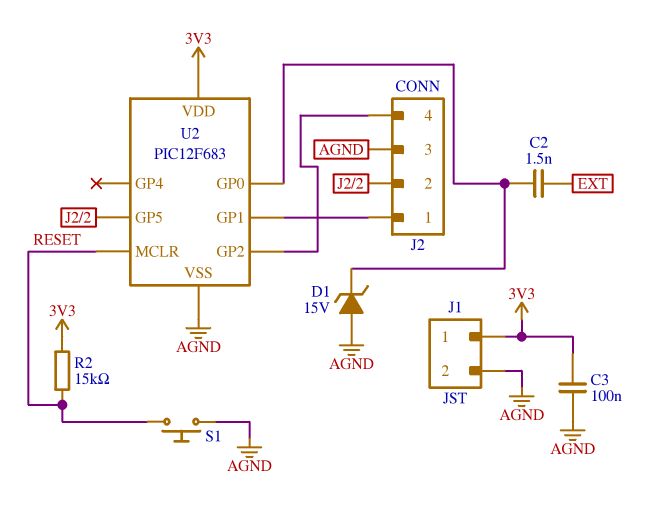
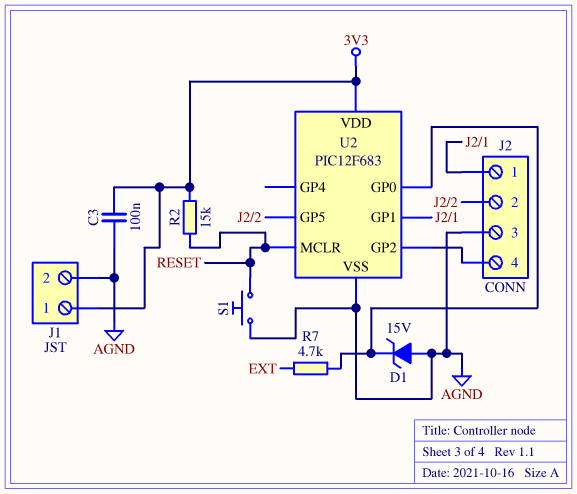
C2: 1.5nF (EXT, U2/GP0) -> none
R7: none -> 4.7k (EXT, U2/GP0)

